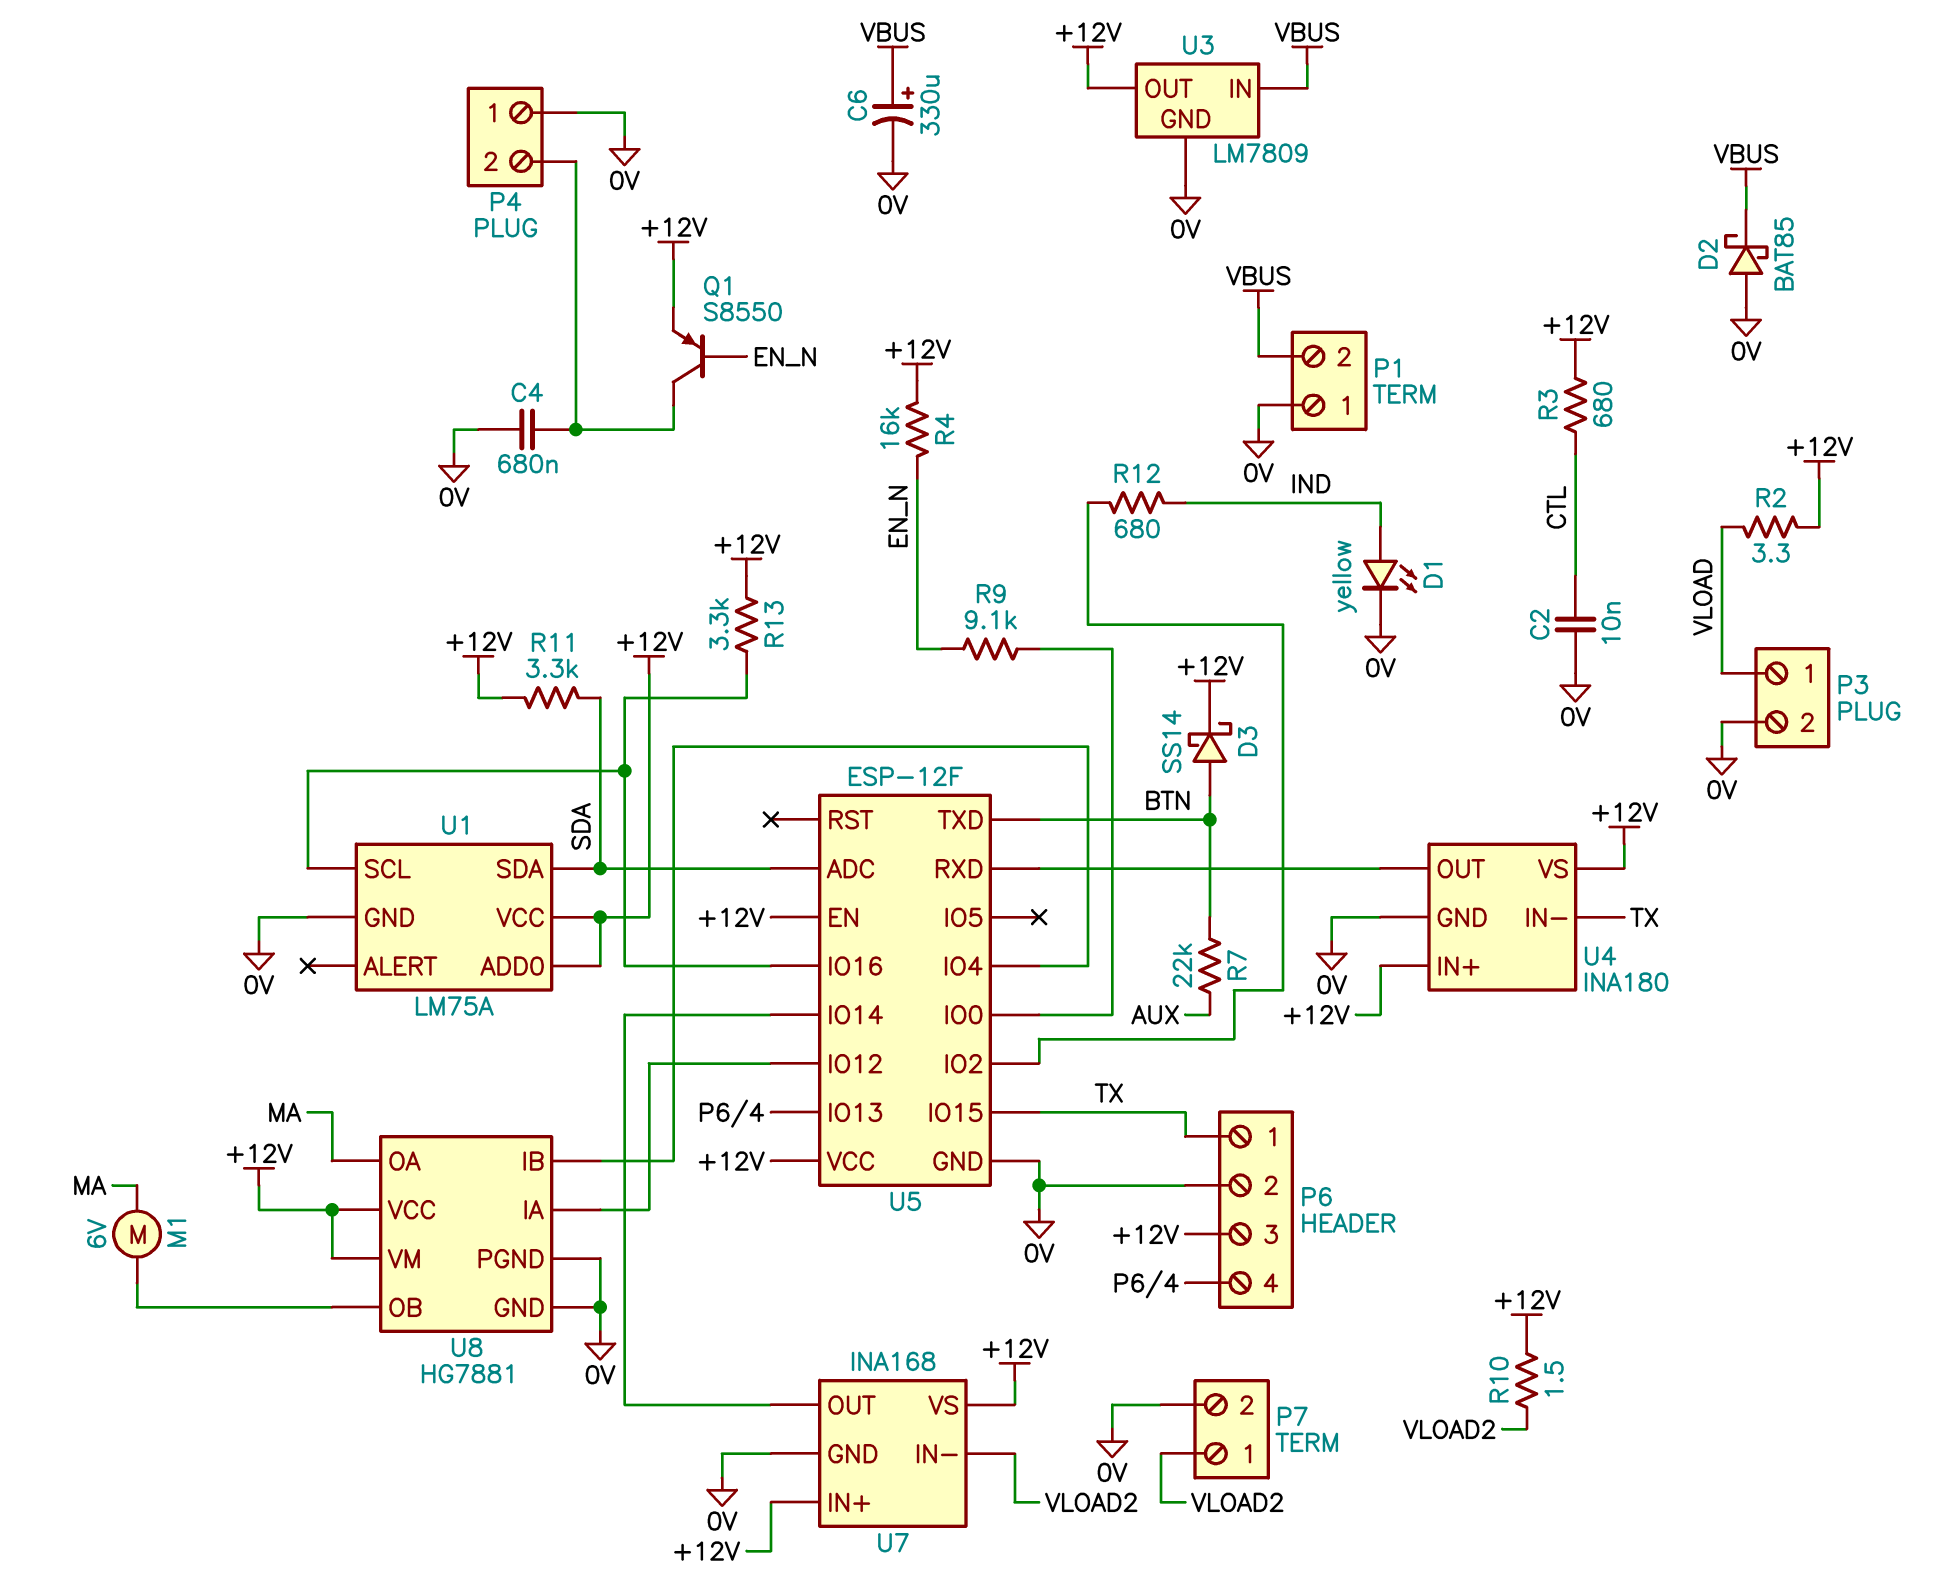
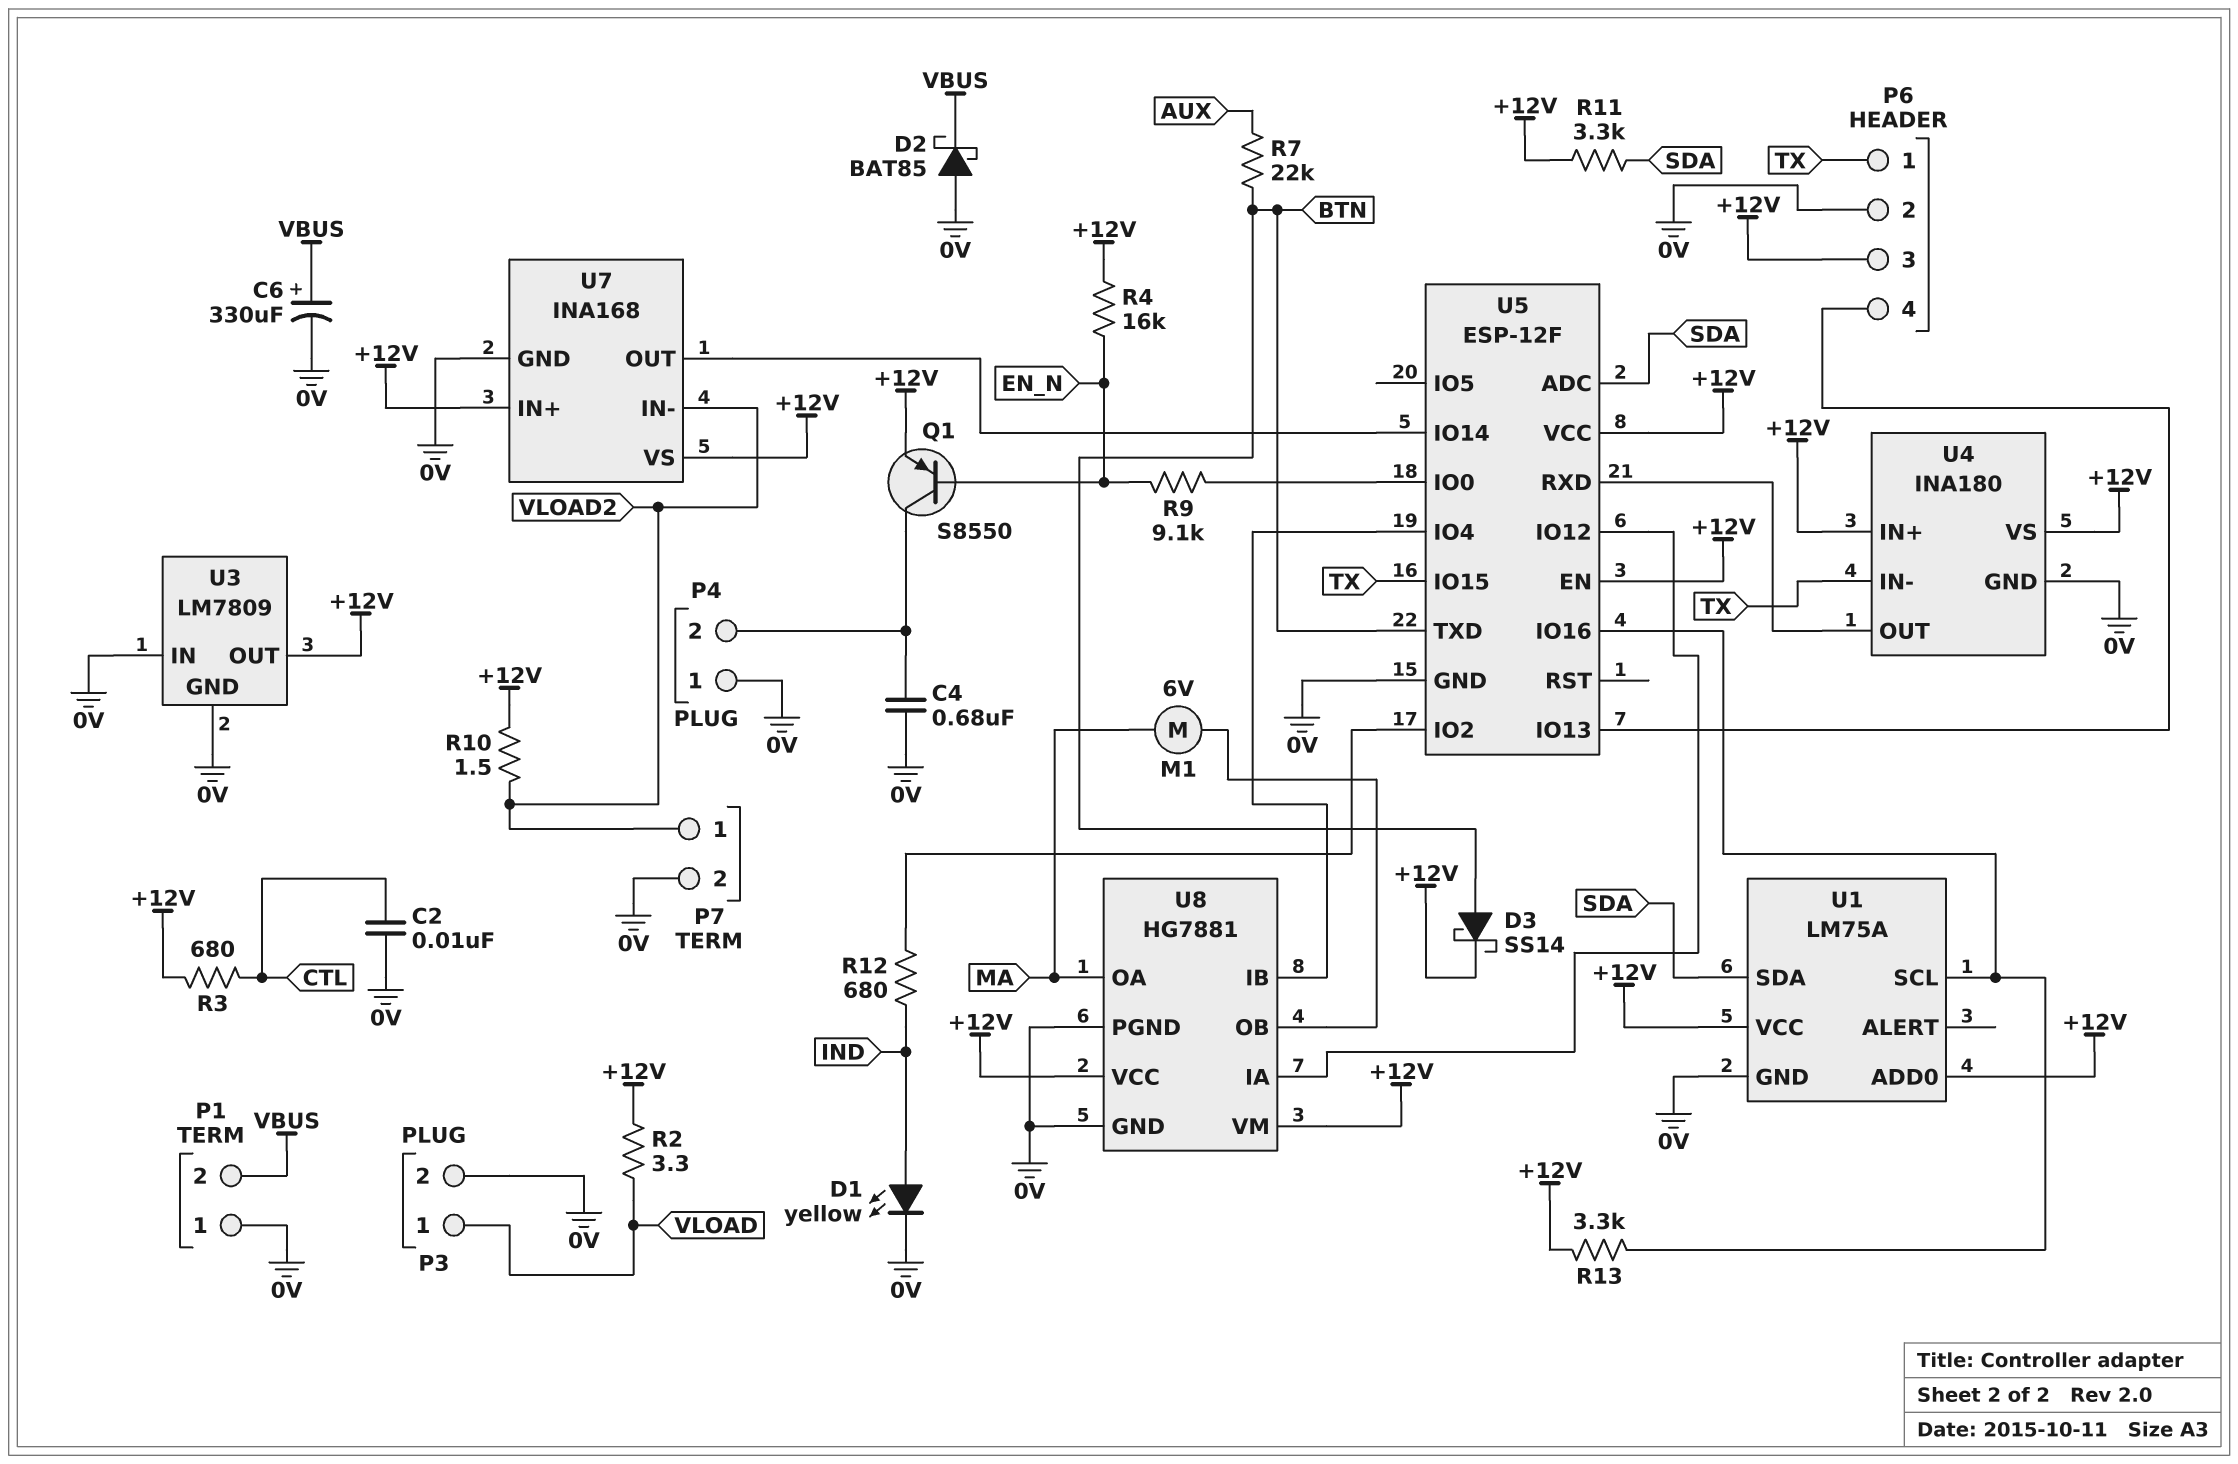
U3 pin IN: VBUS -> 0V

